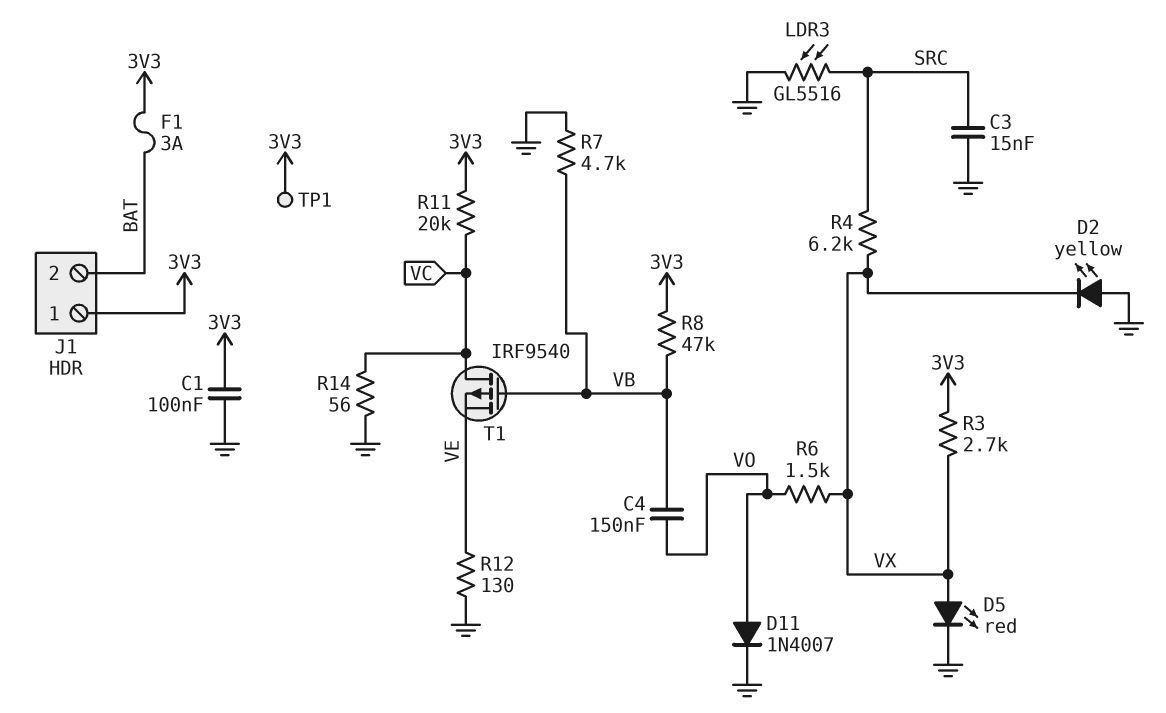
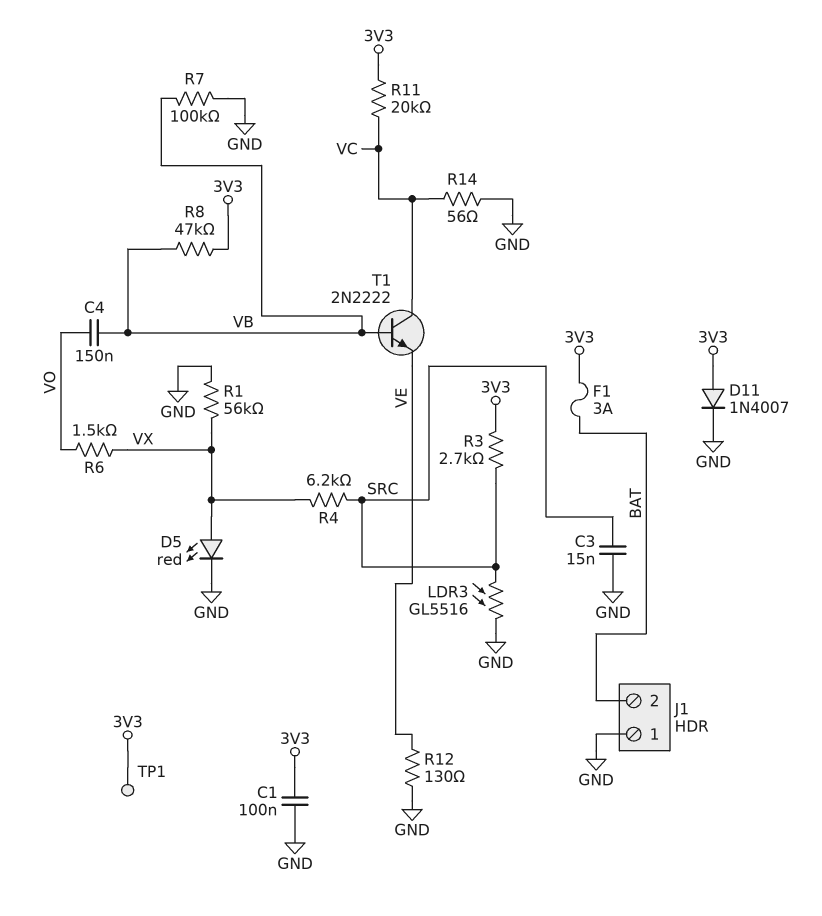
D2: LED yellow (A GND, K VX) -> none
D11: diode 1N4007 (A VO, K GND) -> diode 1N4007 (A 3V3, K GND)
J1 pin 1: 3V3 -> GND
R1: none -> 56k (GND, VX)
R3: 2.7k (3V3, VX) -> 2.7k (3V3, SRC)
R7: 4.7k (GND, VB) -> 100k (GND, VB)
T1: PMOS IRF9540 (G VB, D VC, S VE) -> NPN 2N2222 (B VB, C VC, E VE)

